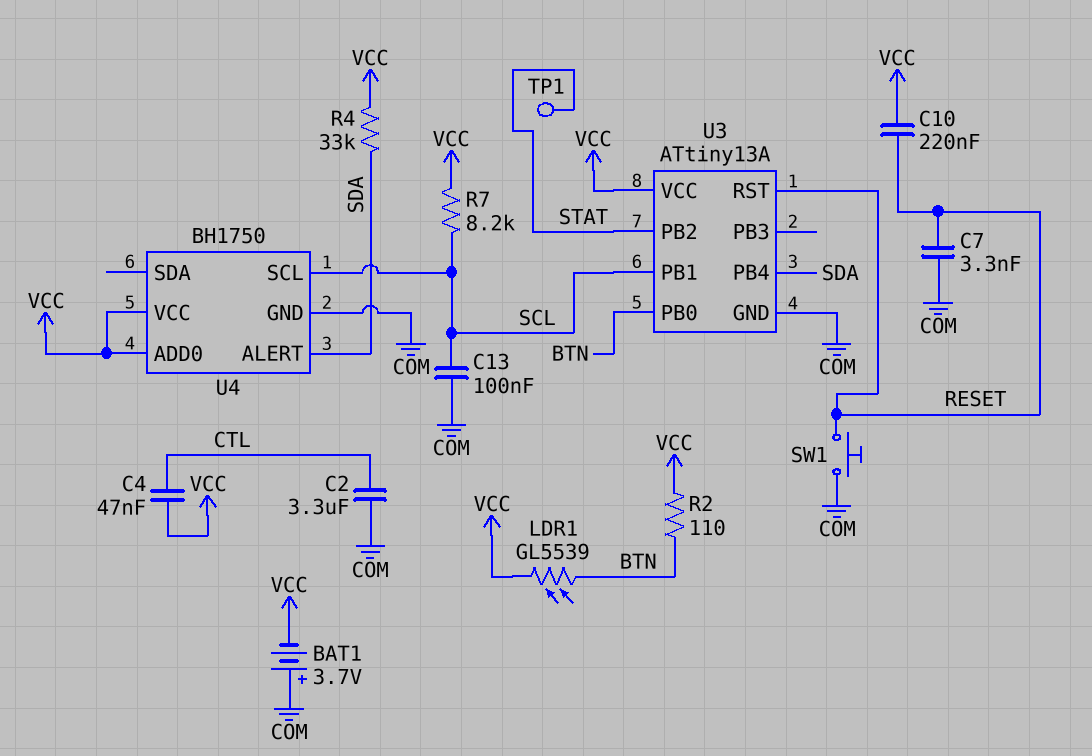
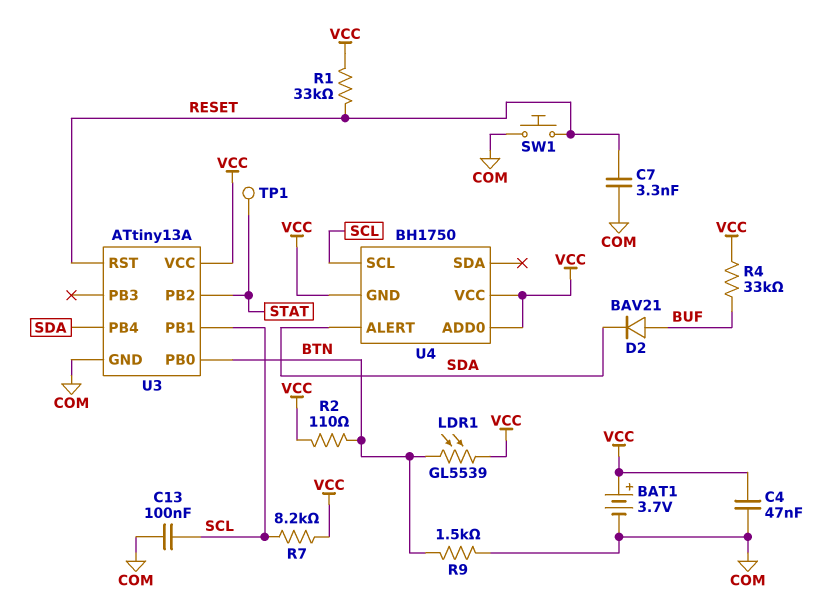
BAT1: 3.7V (plus COM, minus VCC) -> 3.7V (plus VCC, minus COM)
C2: 3.3uF (COM, CTL) -> none
C4: 47nF (CTL, VCC) -> 47nF (COM, VCC)
C10: 220nF (RESET, VCC) -> none
D2: none -> diode BAV21 (A BUF, K SDA)
R1: none -> 33k (RESET, VCC)
R4: 33k (SDA, VCC) -> 33k (BUF, VCC)
R9: none -> 1.5k (BTN, COM)
U4 pin GND: COM -> VCC

